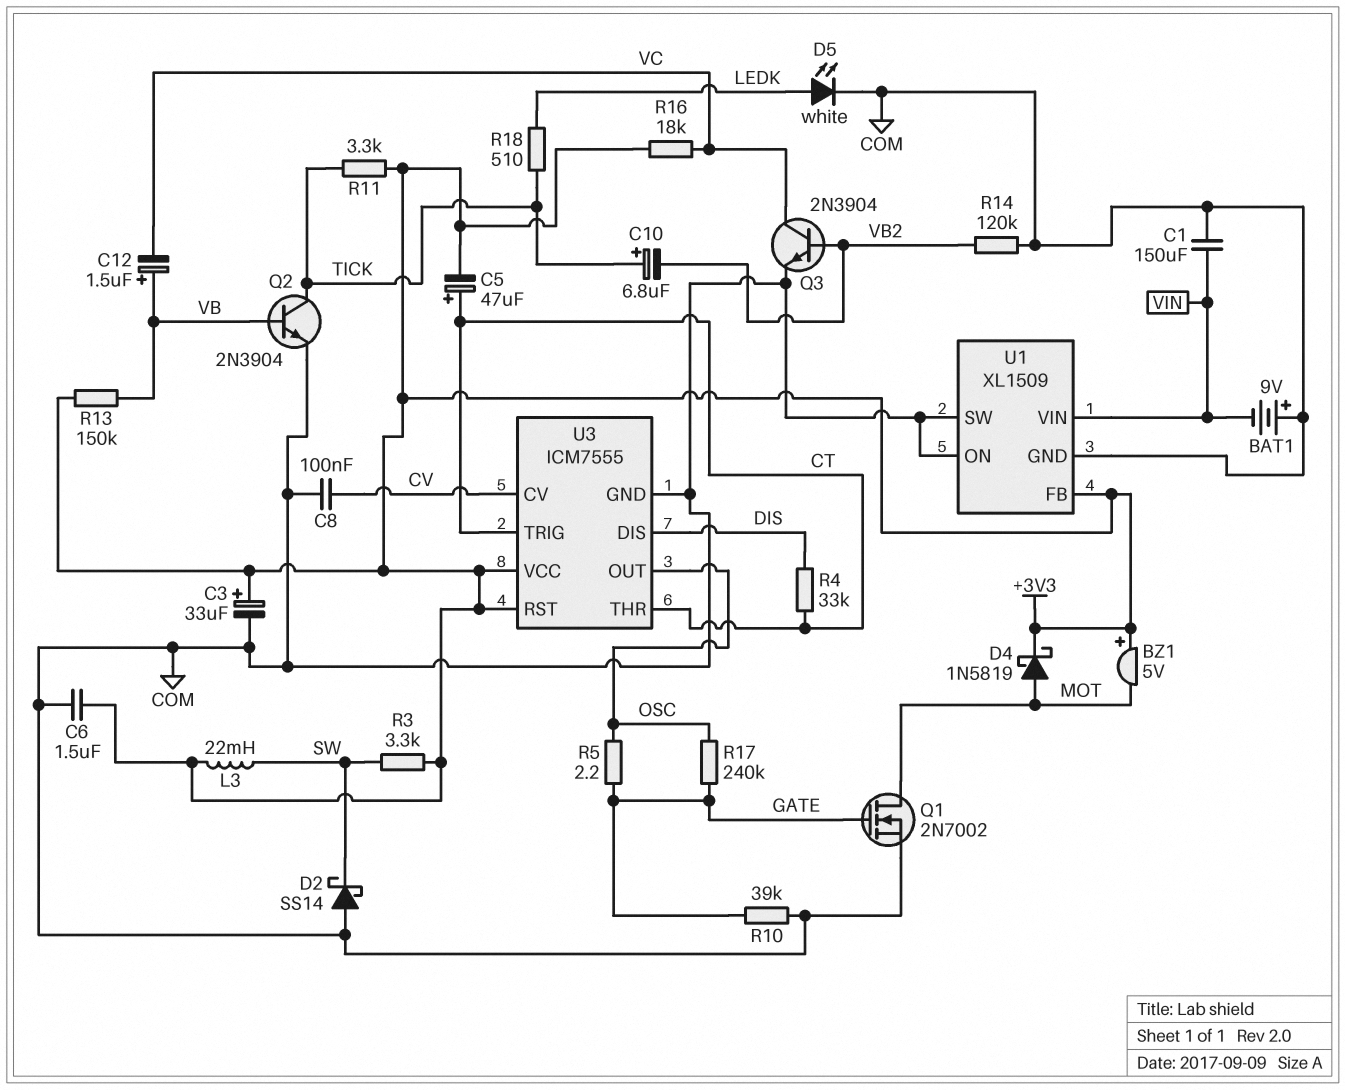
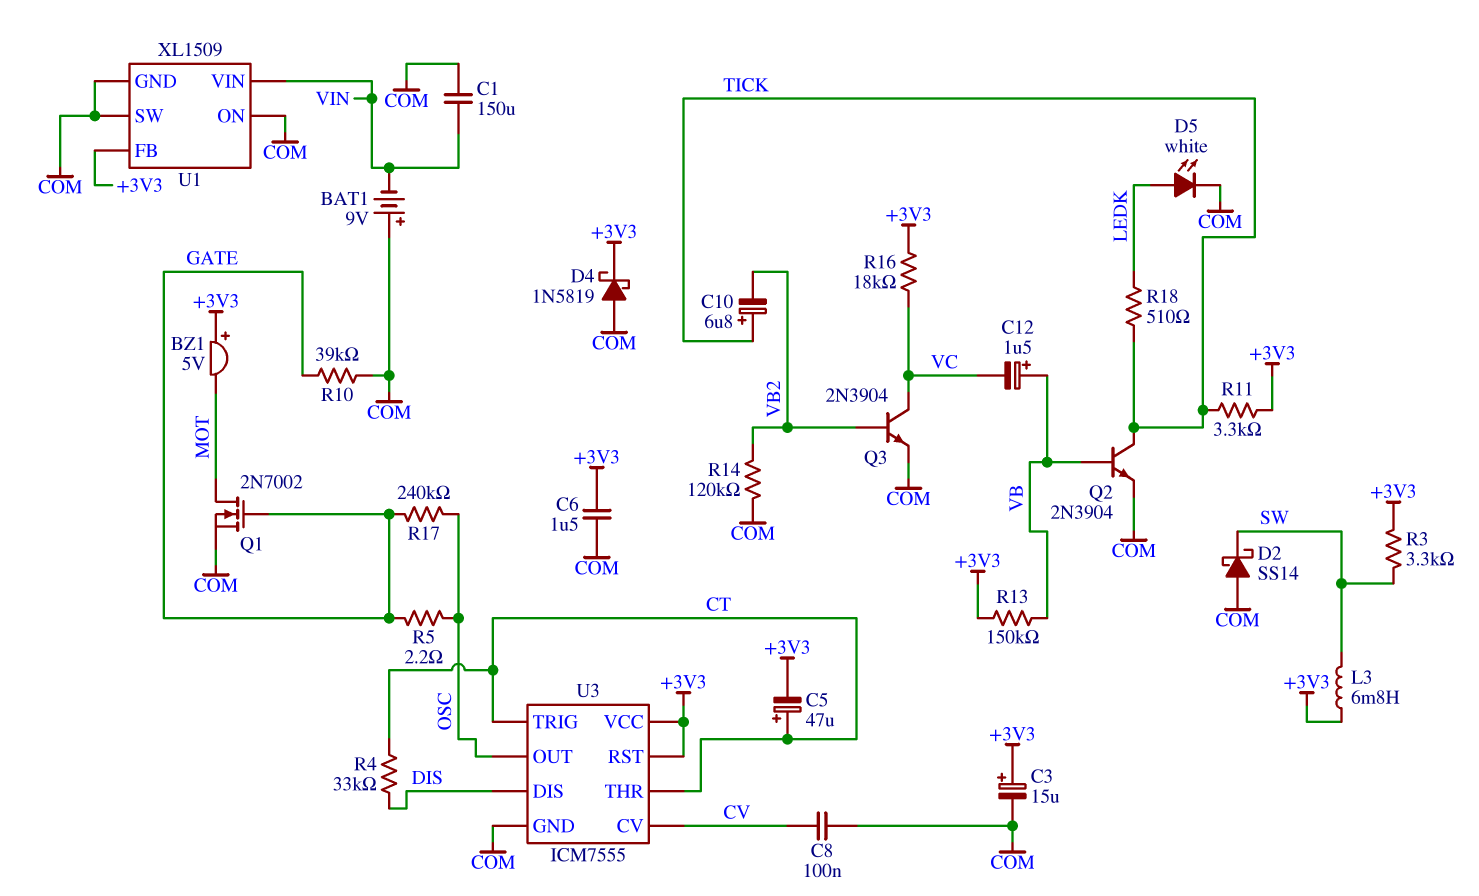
C3: 33uF (plus +3V3, minus COM) -> 15uF (plus +3V3, minus COM)
D4: schottky 1N5819 (A MOT, K +3V3) -> schottky 1N5819 (A COM, K +3V3)
L3: 22mH (+3V3, SW) -> 6.8mH (+3V3, SW)

